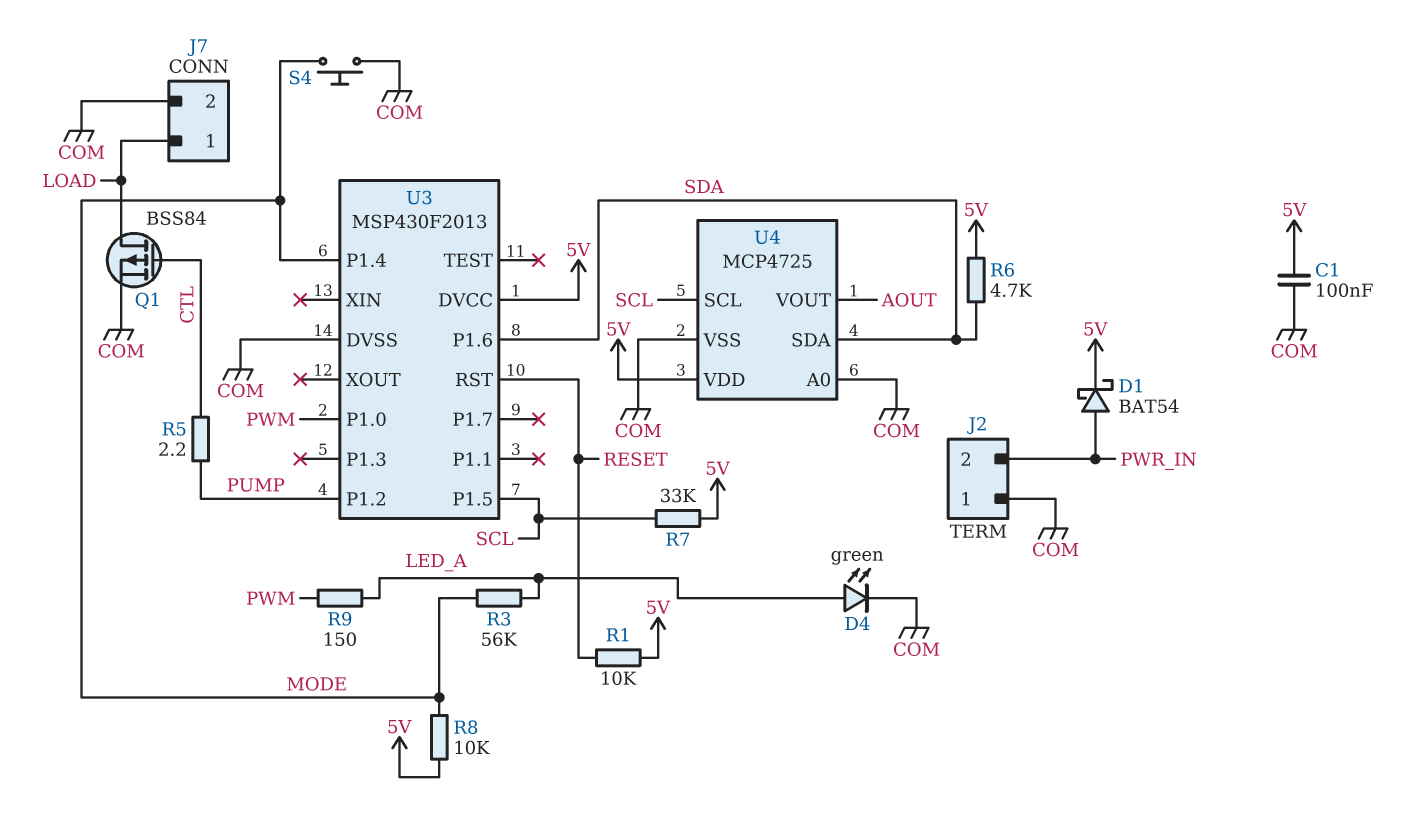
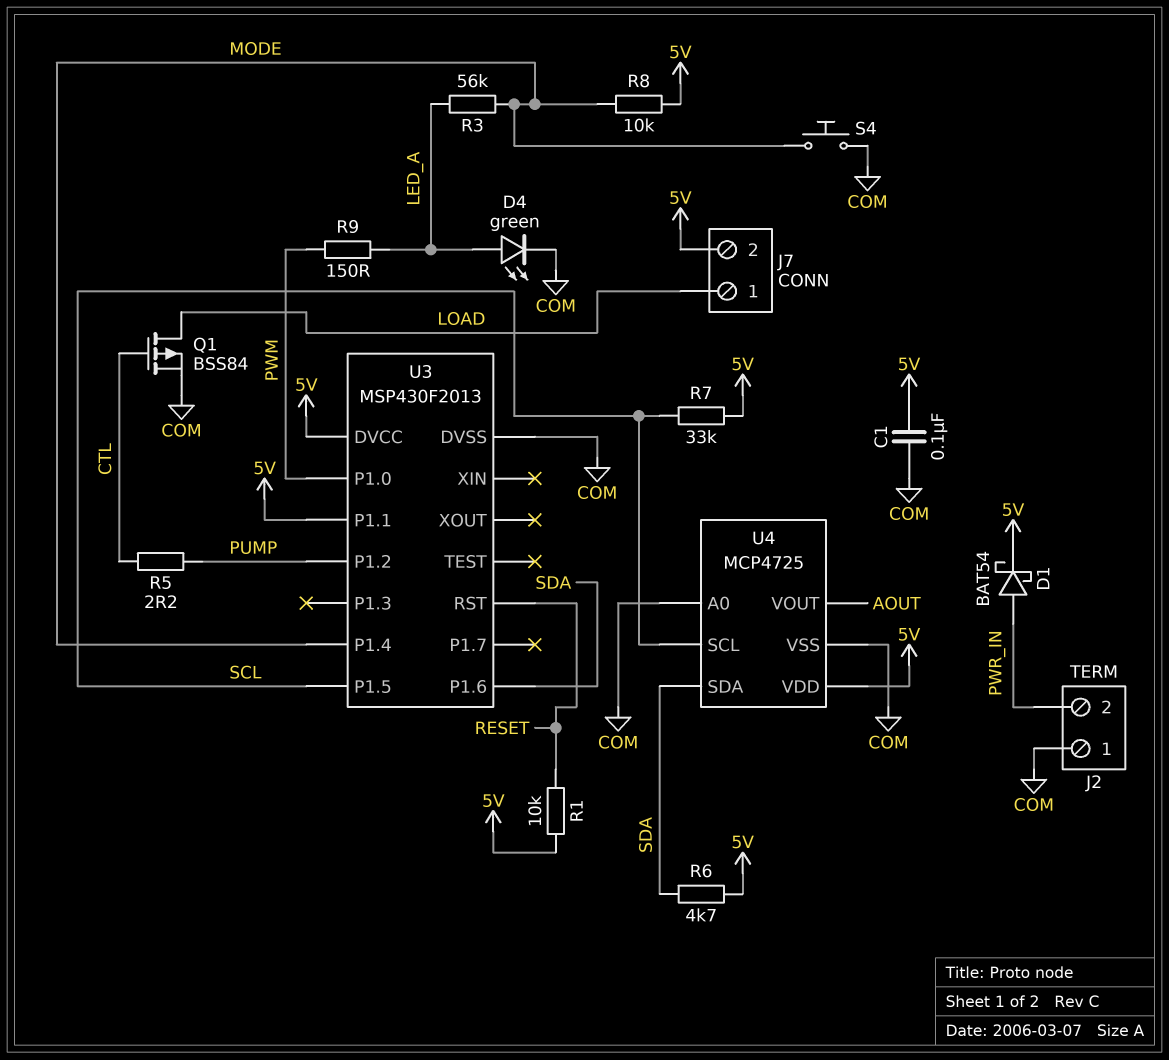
J7 pin 2: COM -> 5V
U3 pin P1.1: none -> 5V

